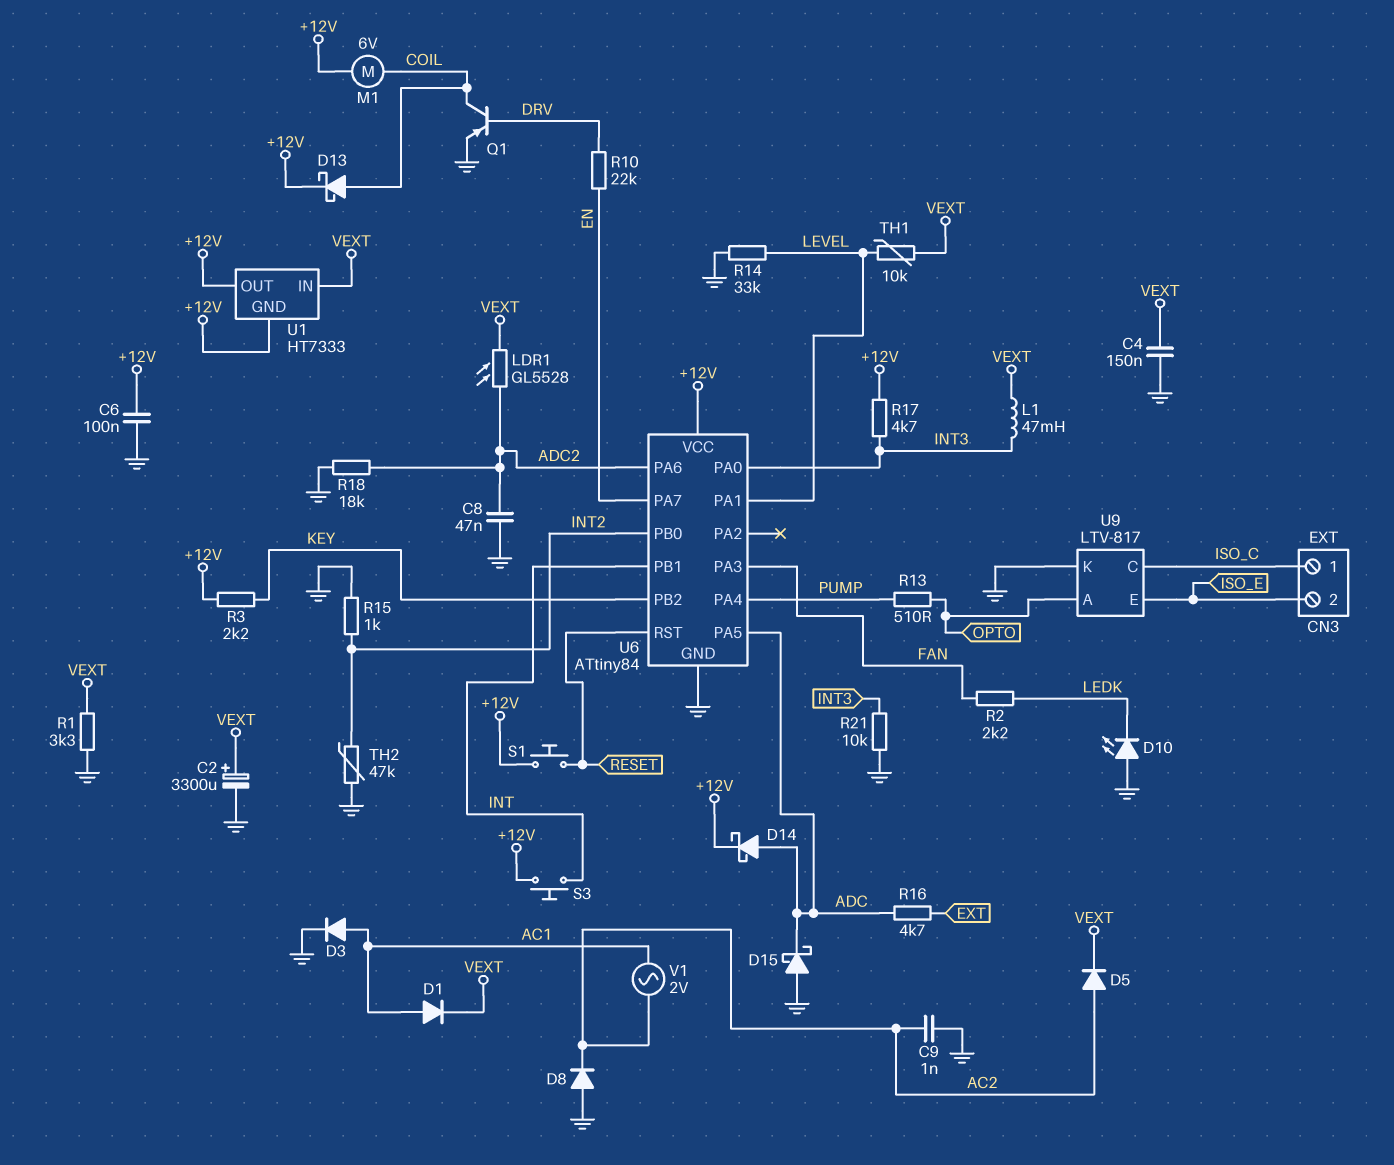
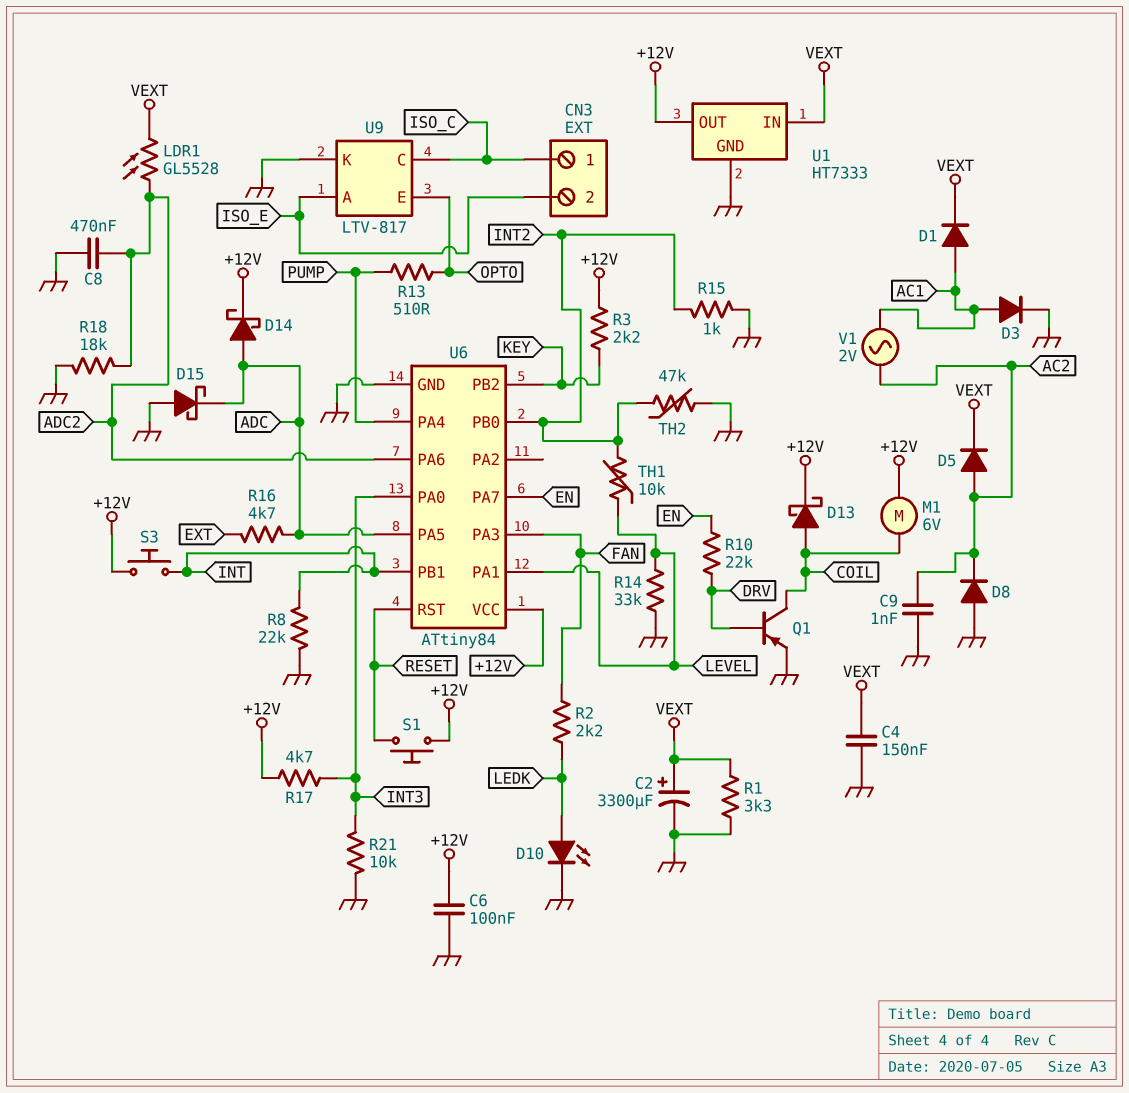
C8: 47nF (ADC2, GND) -> 470nF (ADC2, GND)
D10: LED (A GND, K LEDK) -> LED (A LEDK, K GND)
L1: 47mH (INT3, VEXT) -> none
R8: none -> 22k (GND, INT)
TH1: 10k (LEVEL, VEXT) -> 10k (INT2, LEVEL)
U1 pin GND: +12V -> GND
U9 pin A: OPTO -> ISO_E
U9 pin E: ISO_E -> OPTO

